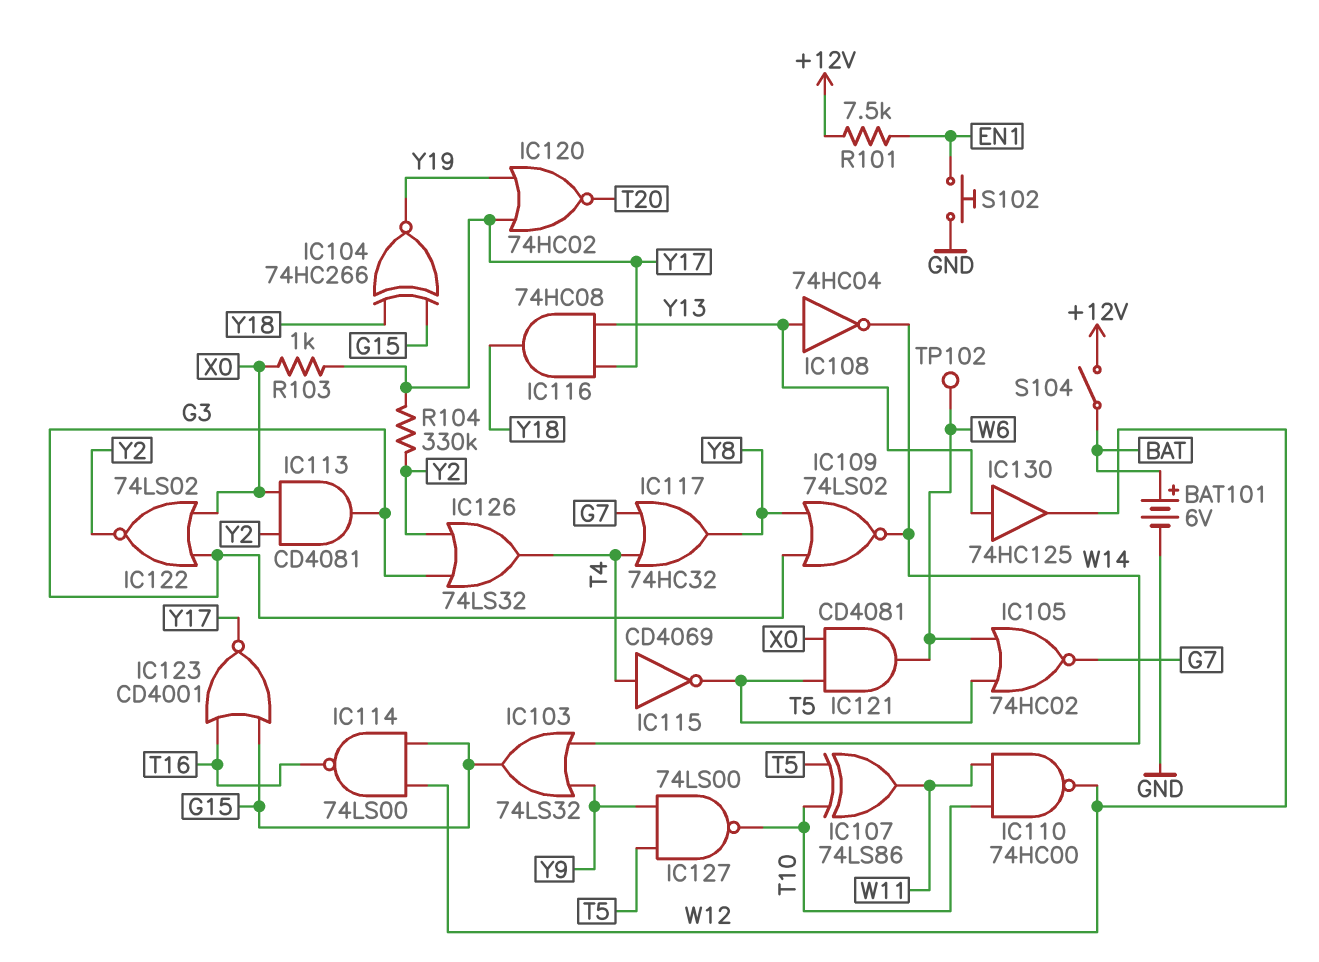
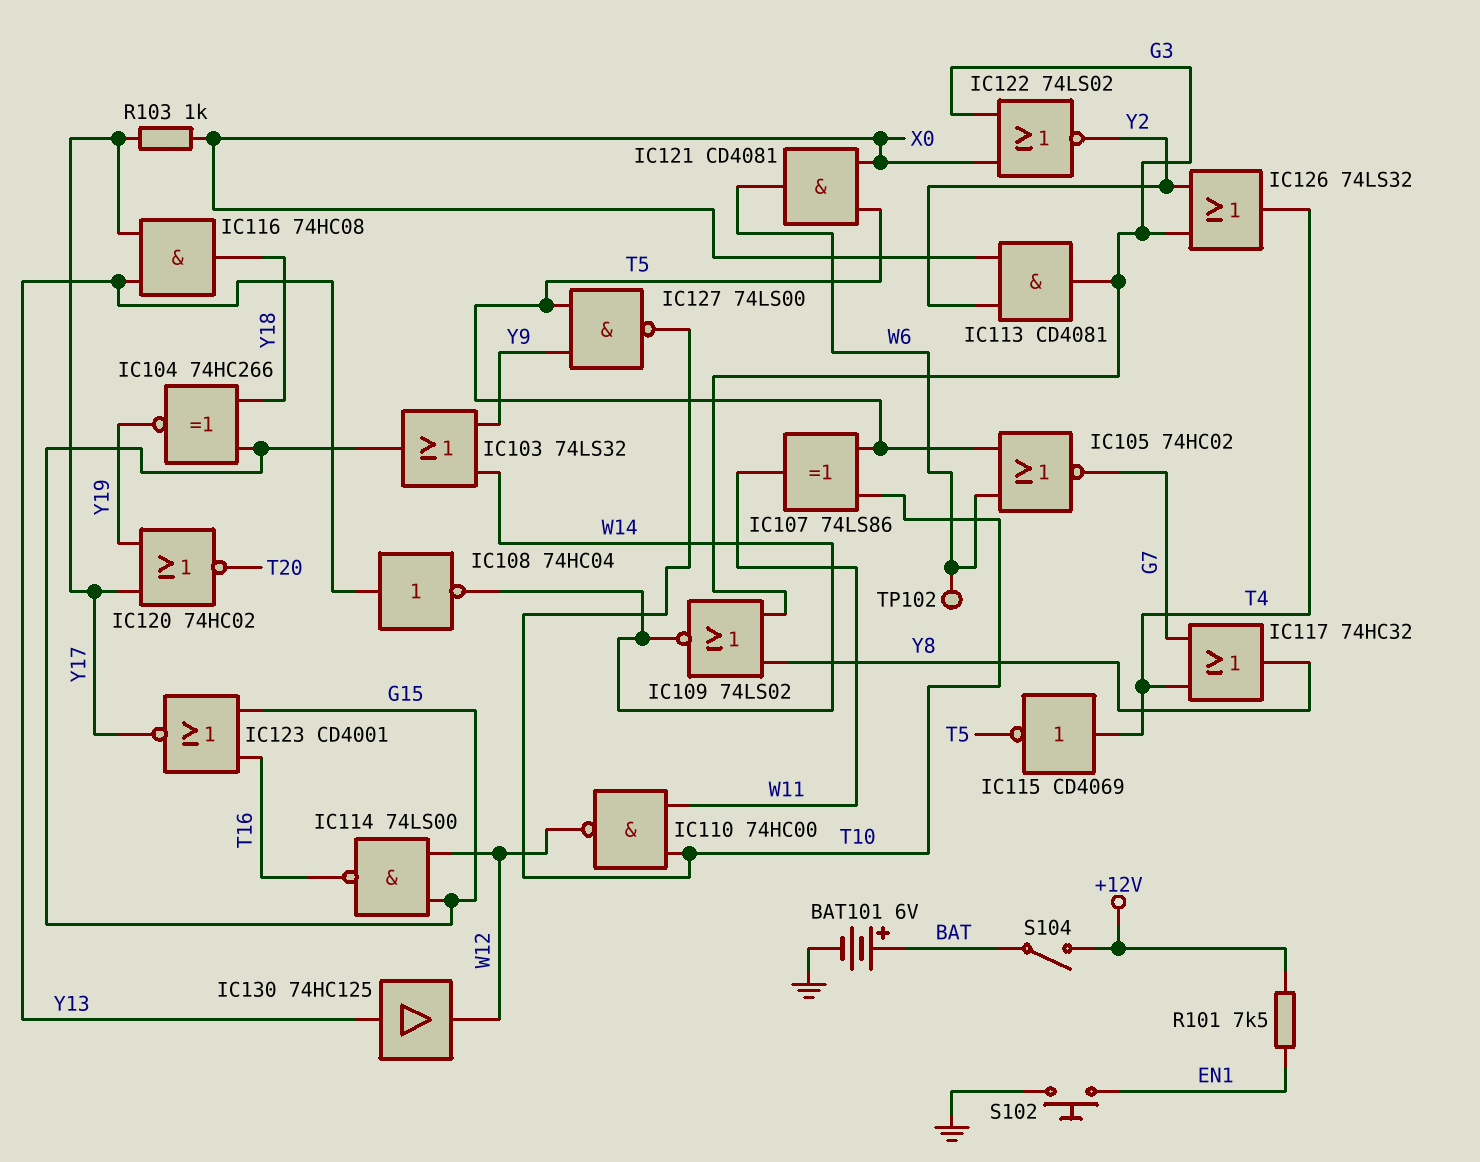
R104: 330k (Y2, Y17) -> none

